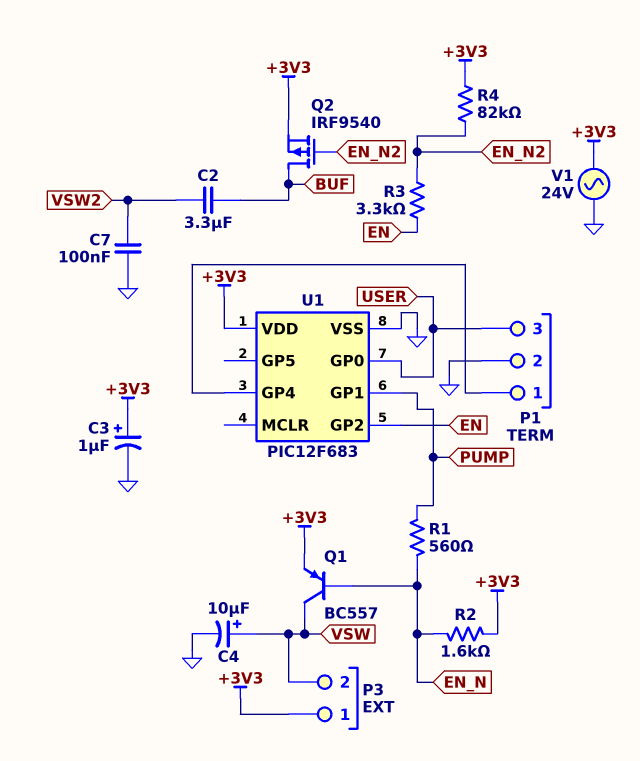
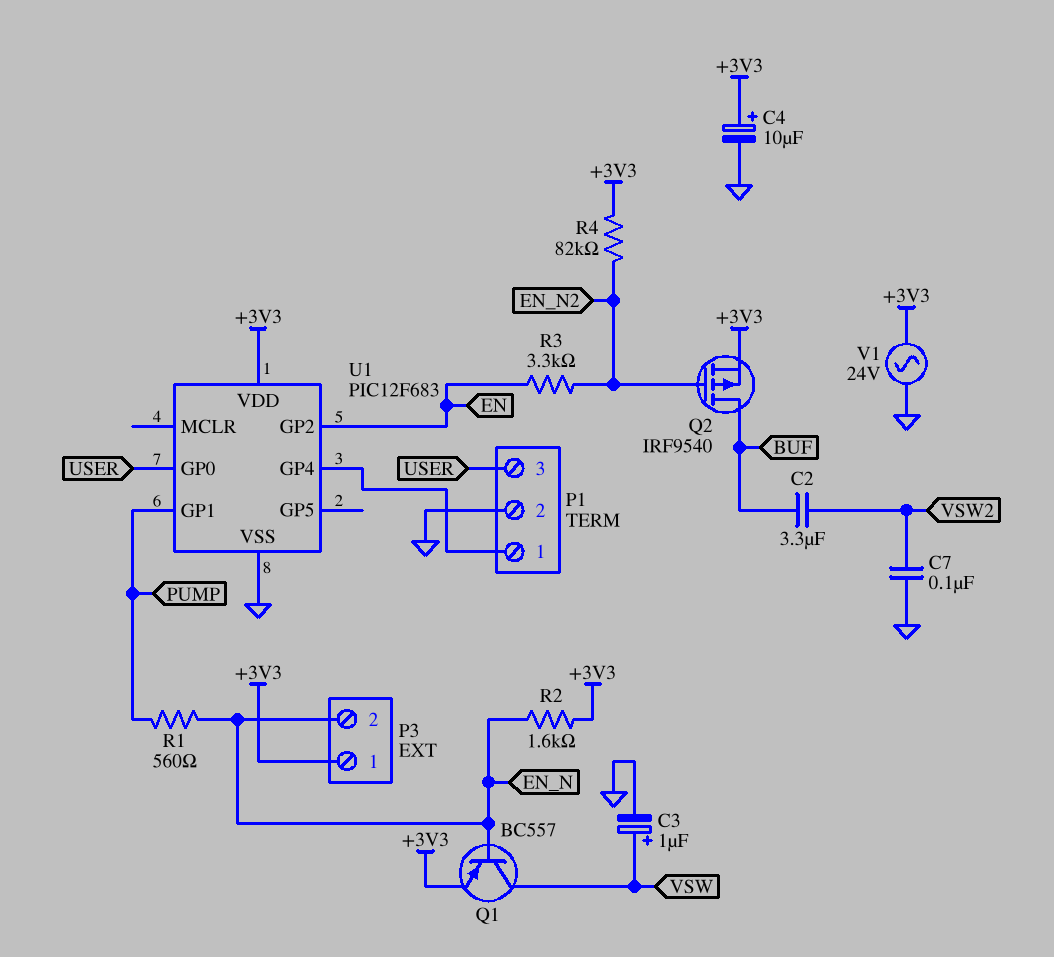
C3: 1uF (plus +3V3, minus GND) -> 1uF (plus VSW, minus GND)
C4: 10uF (plus VSW, minus GND) -> 10uF (plus +3V3, minus GND)
P3 pin 2: VSW -> EN_N

